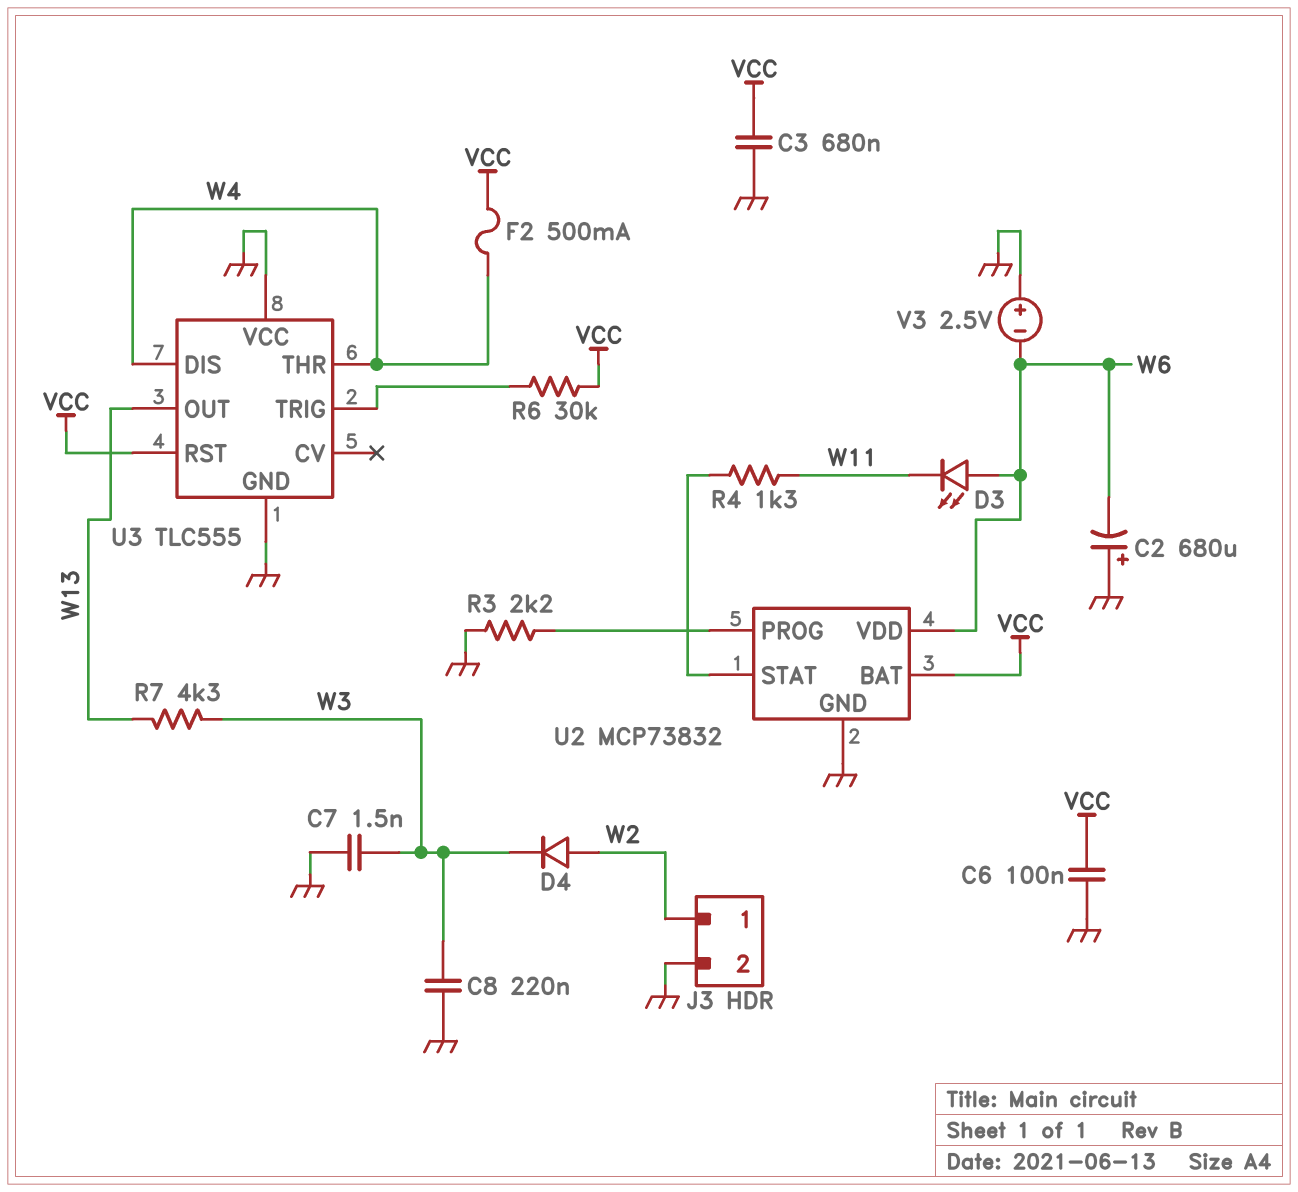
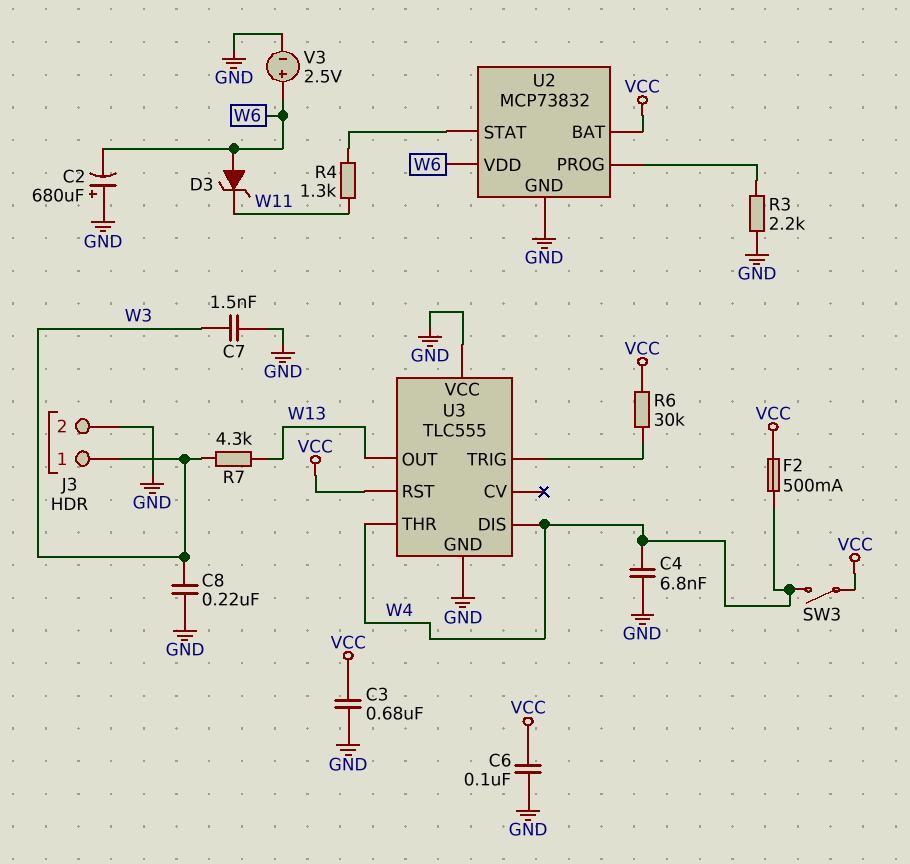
C4: none -> 6.8nF (GND, W4)
D3: LED (A W6, K W11) -> zener (A W6, K W11)
D4: diode (A W2, K W3) -> none
J3 pin 1: W2 -> W3
SW3: none -> switch (VCC, W4)
V3: 2.5V (plus GND, minus W6) -> 2.5V (plus W6, minus GND)

